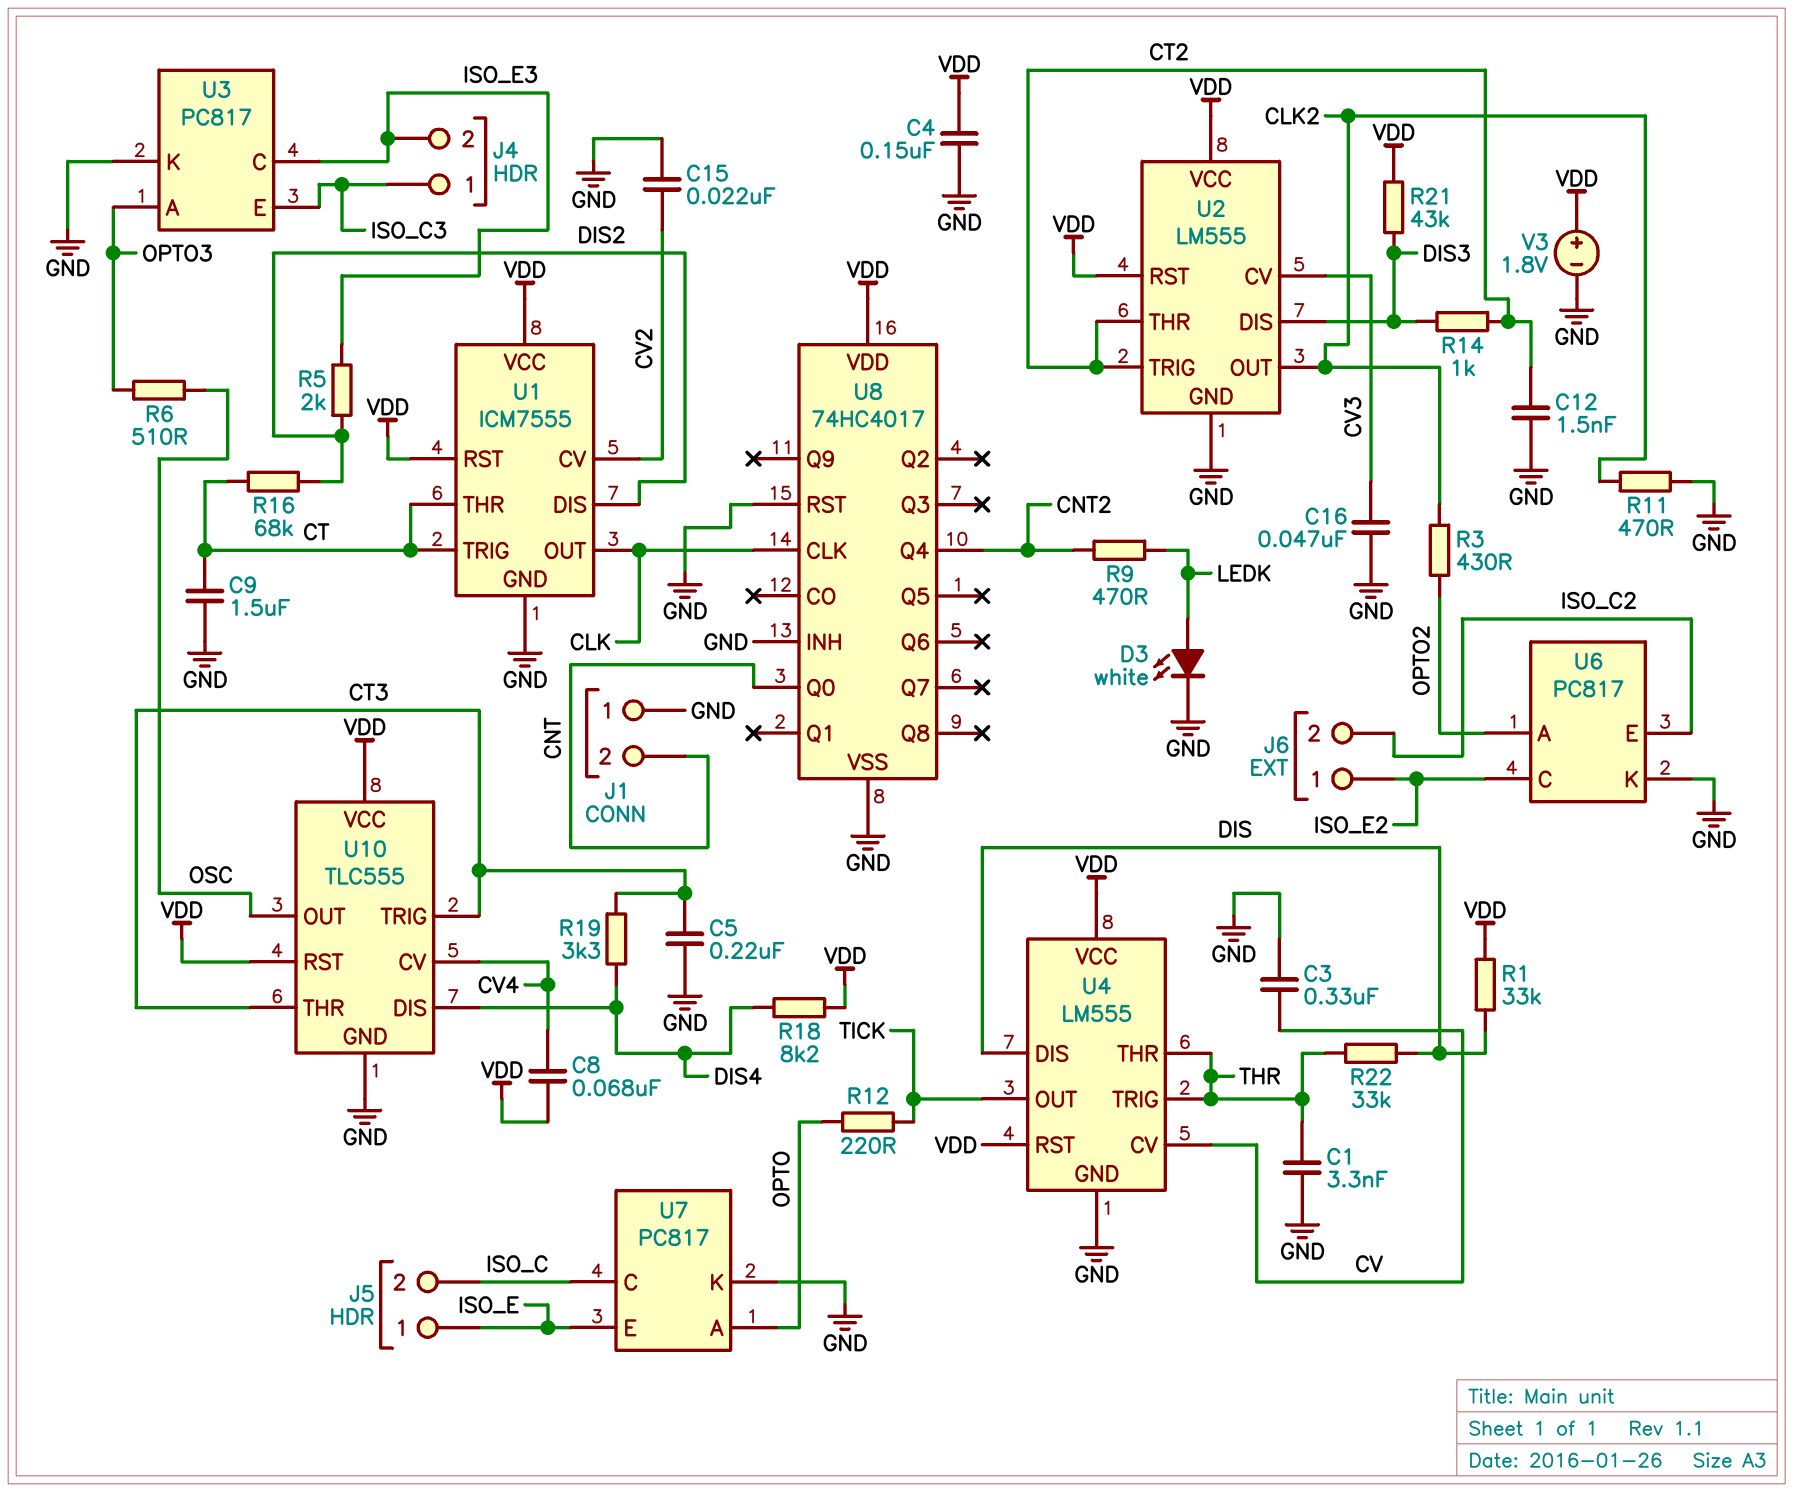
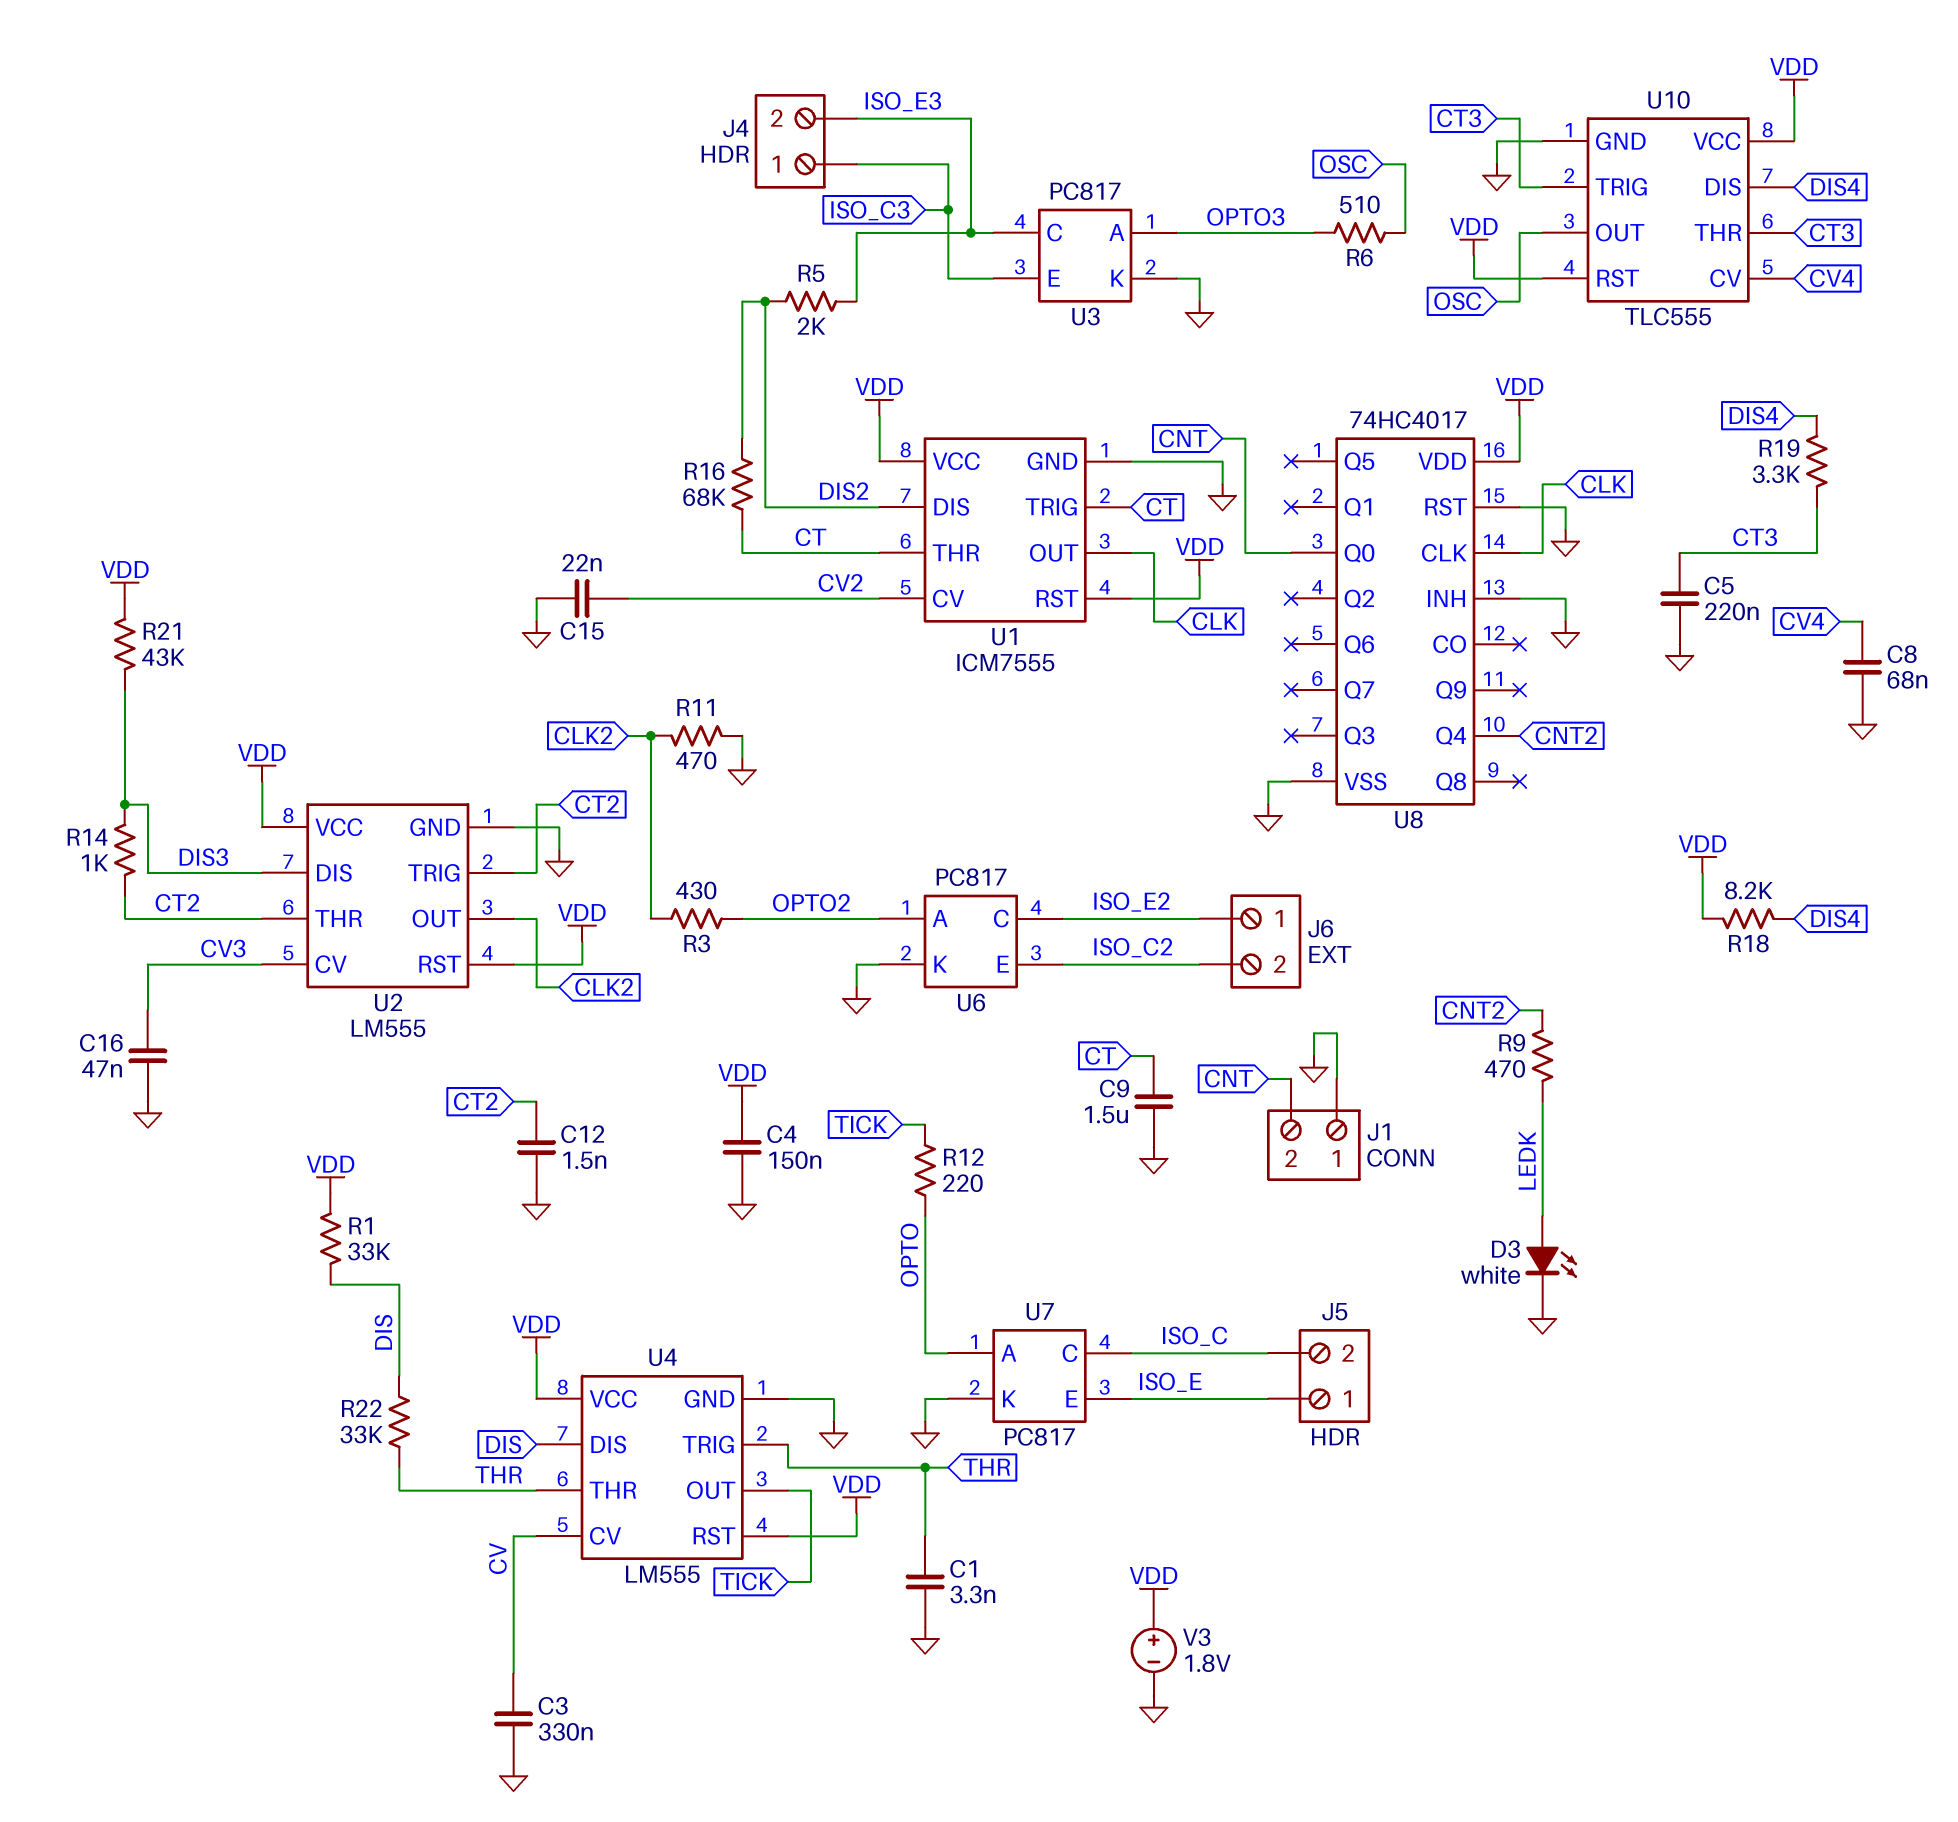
C8: 68nF (CV4, VDD) -> 68nF (CV4, GND)

